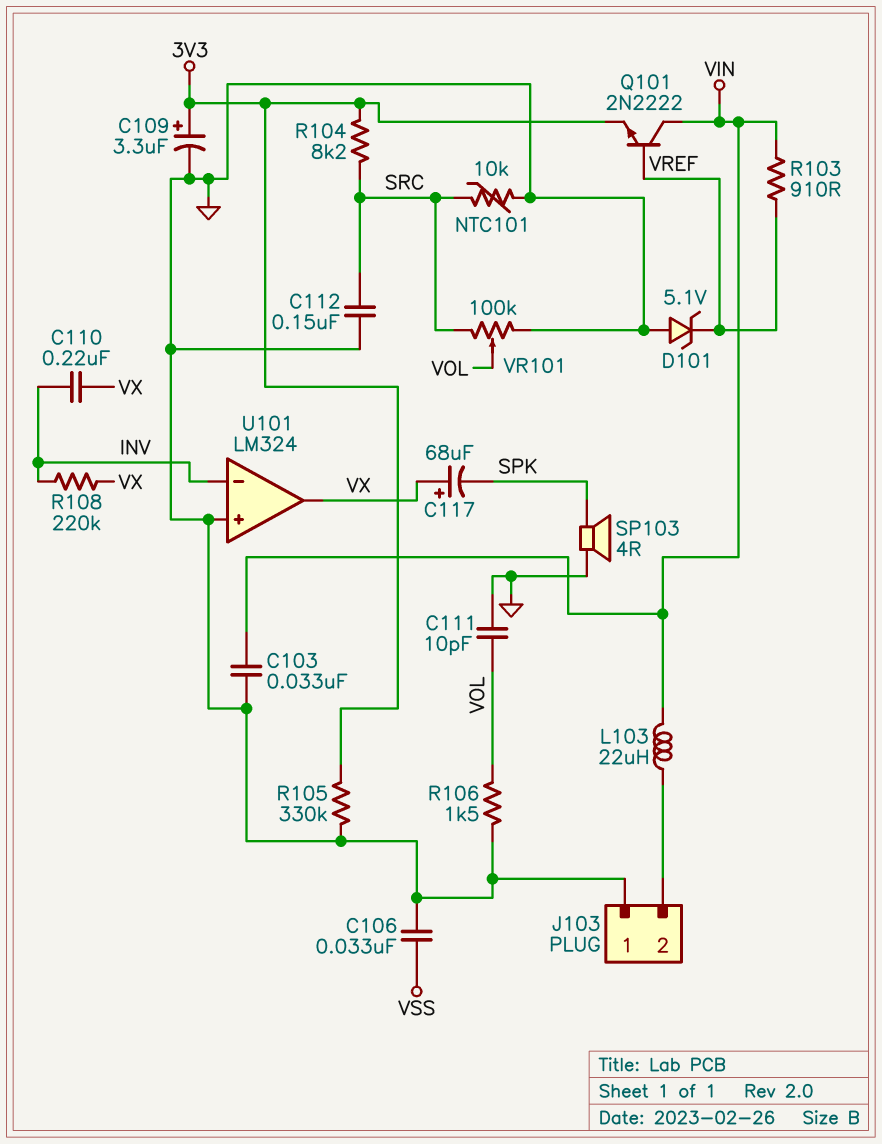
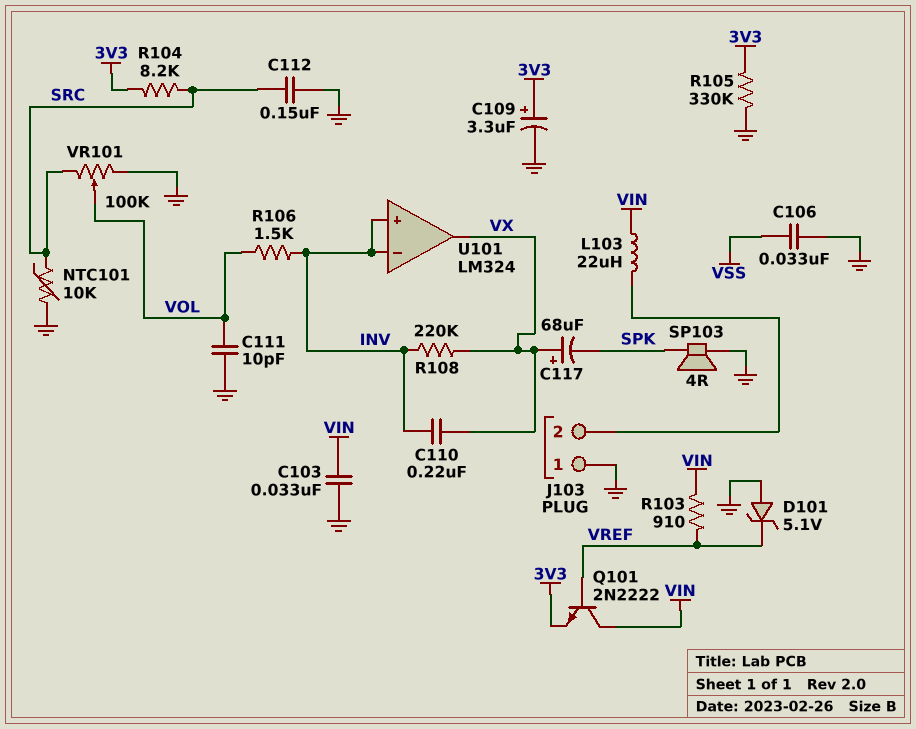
R106: 1.5k (GND, VOL) -> 1.5k (INV, VOL)
U101 pin in+: GND -> INV

